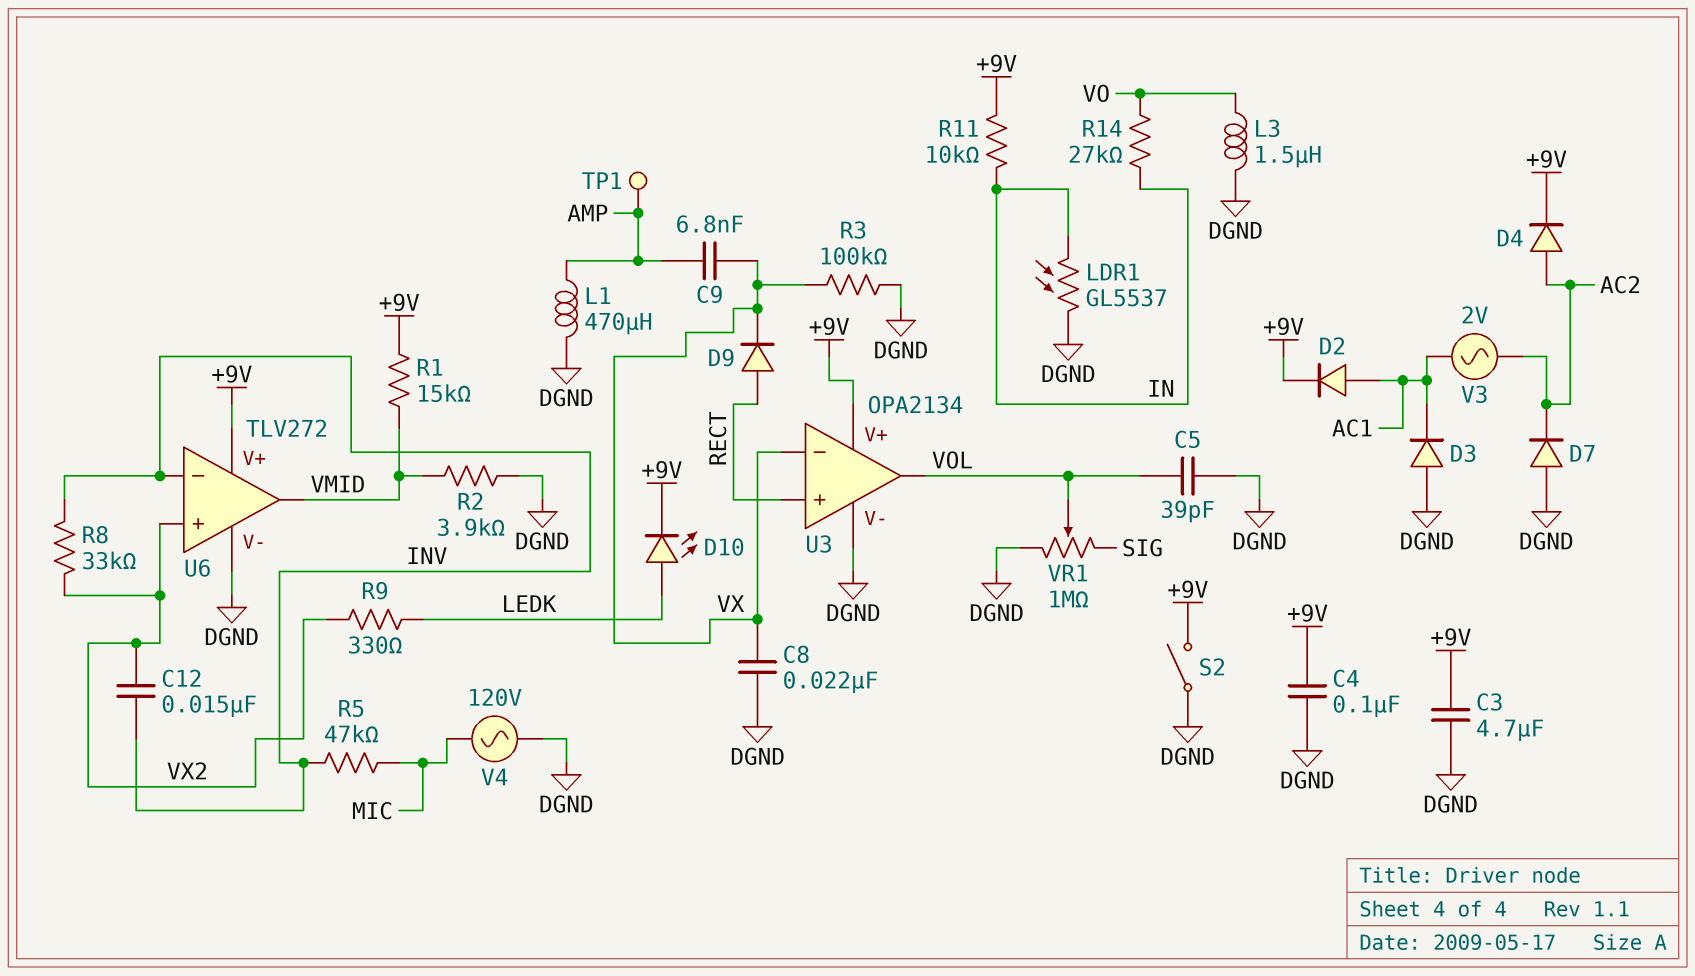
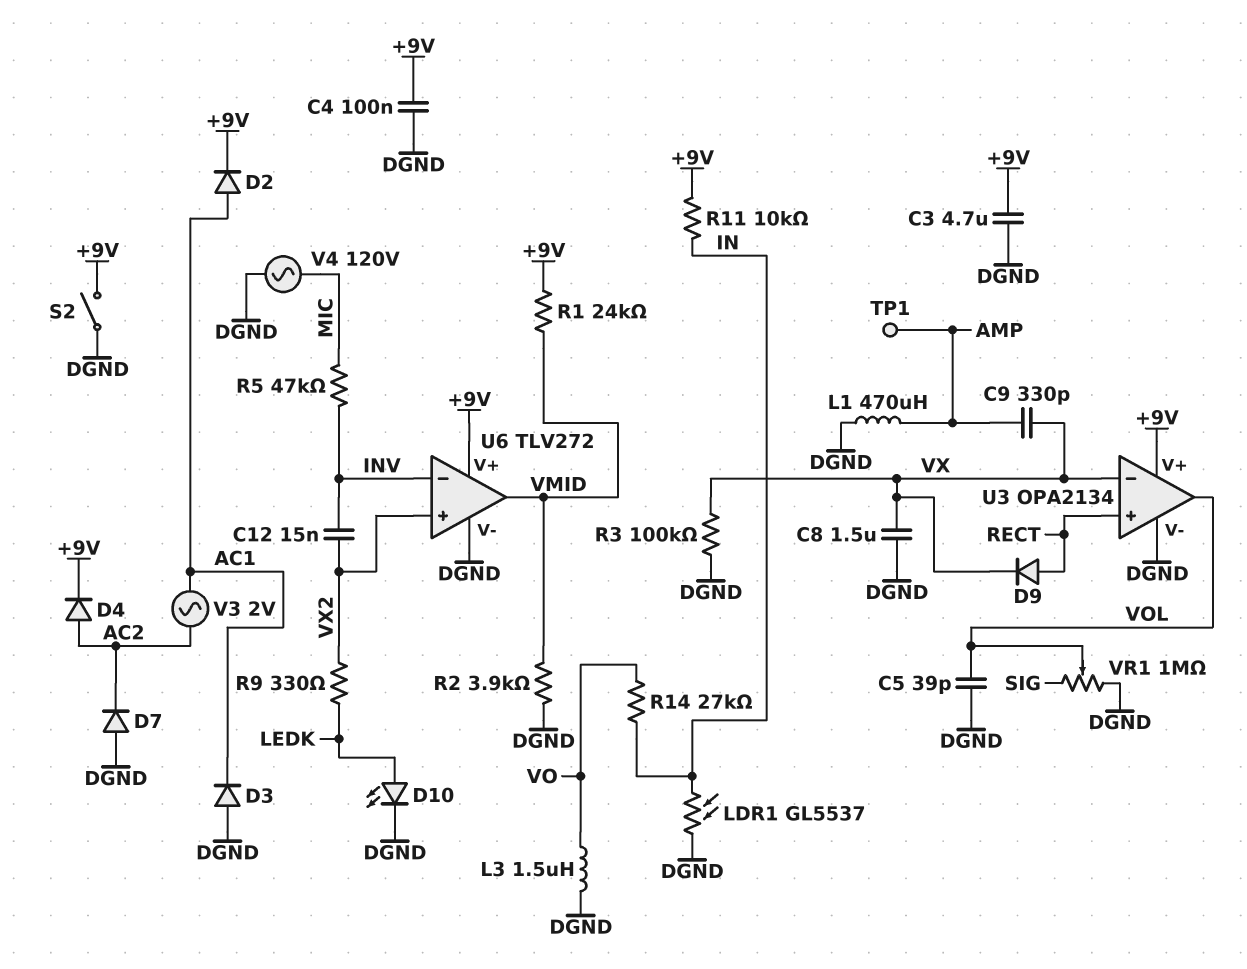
C8: 22nF (DGND, VX) -> 1.5uF (DGND, VX)
C9: 6.8nF (AMP, VX) -> 330pF (AMP, VX)
D10: LED (A LEDK, K +9V) -> LED (A LEDK, K DGND)
R1: 15k (+9V, VMID) -> 24k (+9V, VMID)
R8: 33k (INV, VX2) -> none

